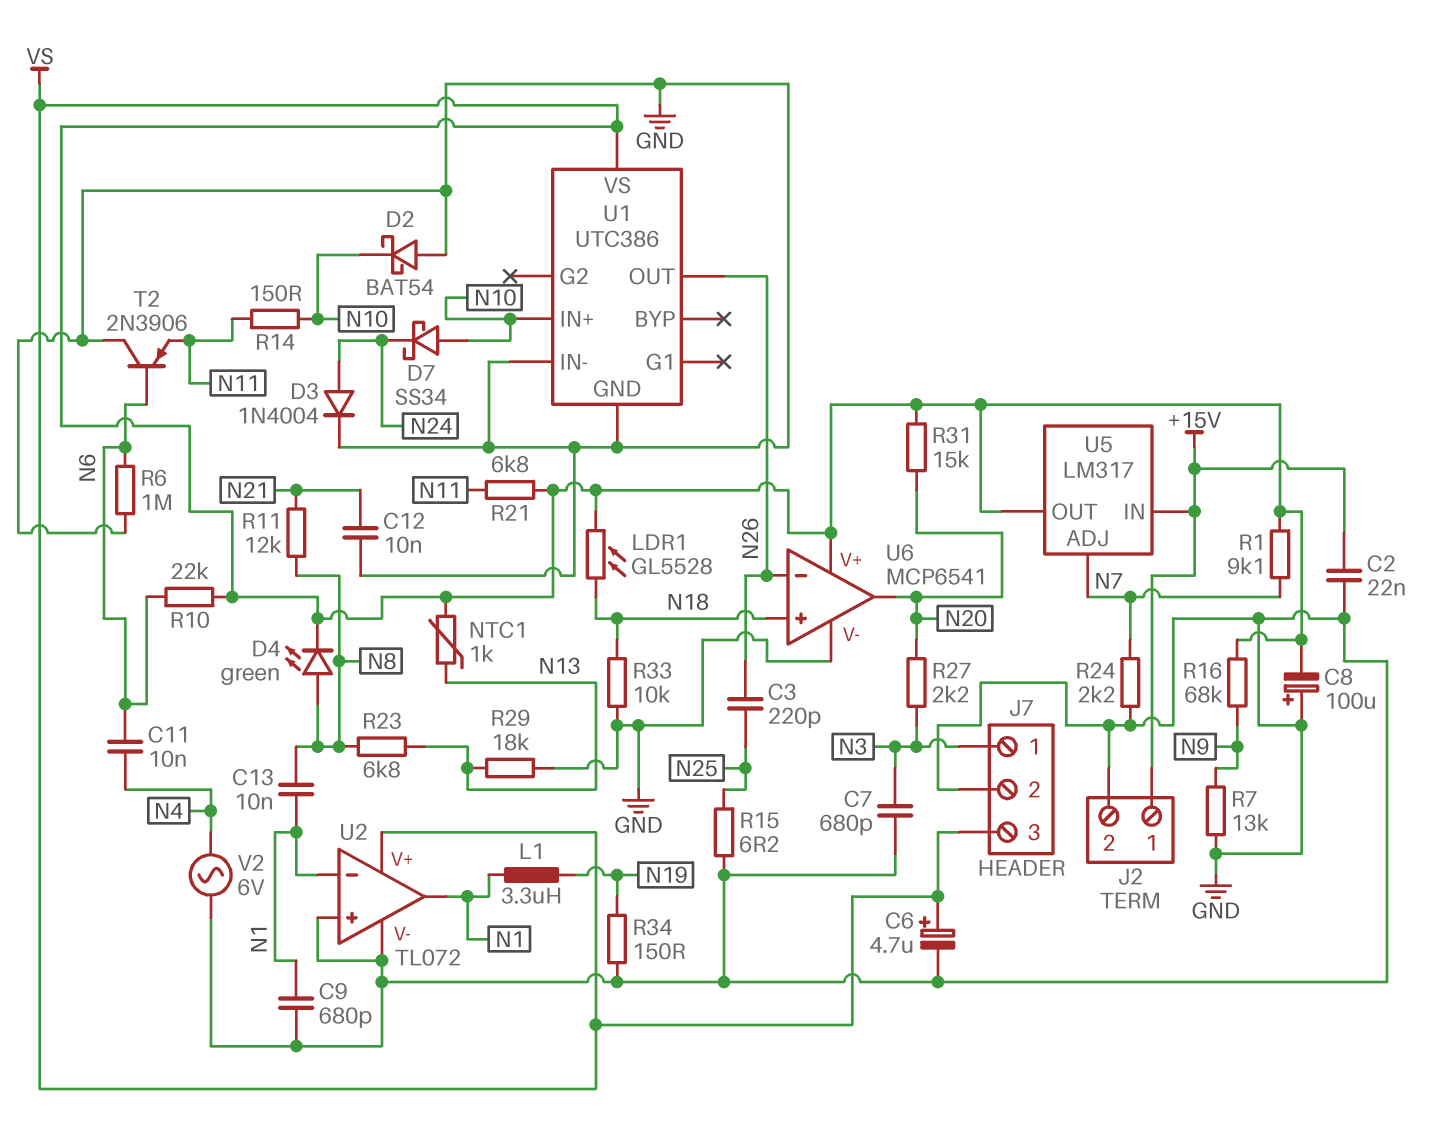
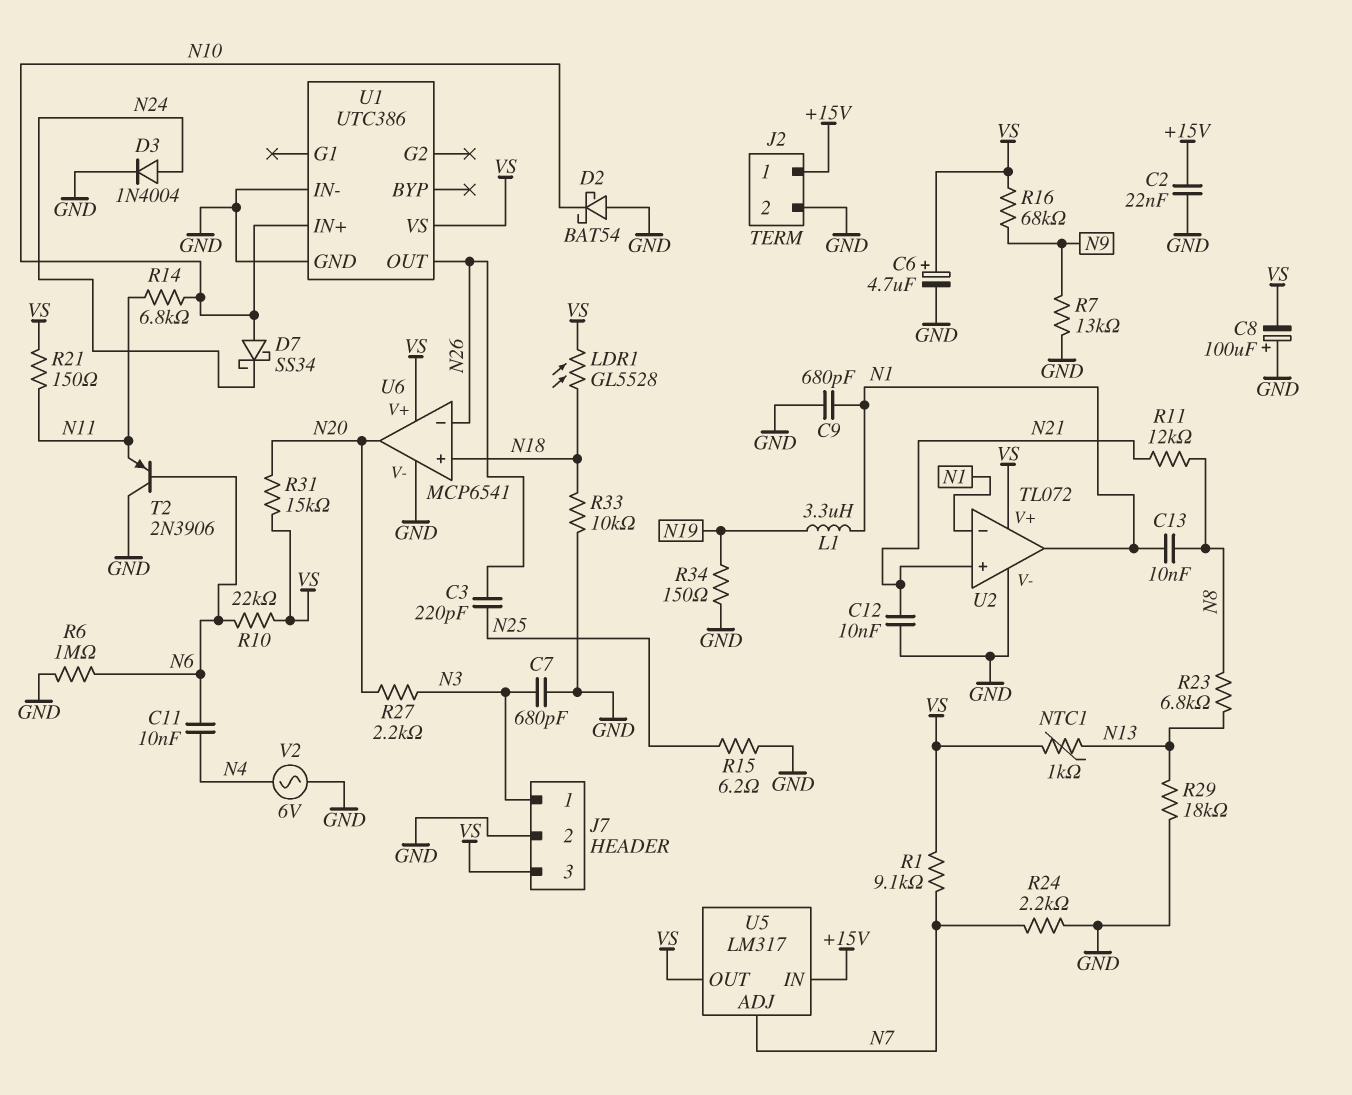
D4: LED green (A N8, K VS) -> none
R14: 150 (N10, N11) -> 6.8k (N10, N11)
R21: 6.8k (N11, VS) -> 150 (N11, VS)
U2 pin in+: GND -> N21

